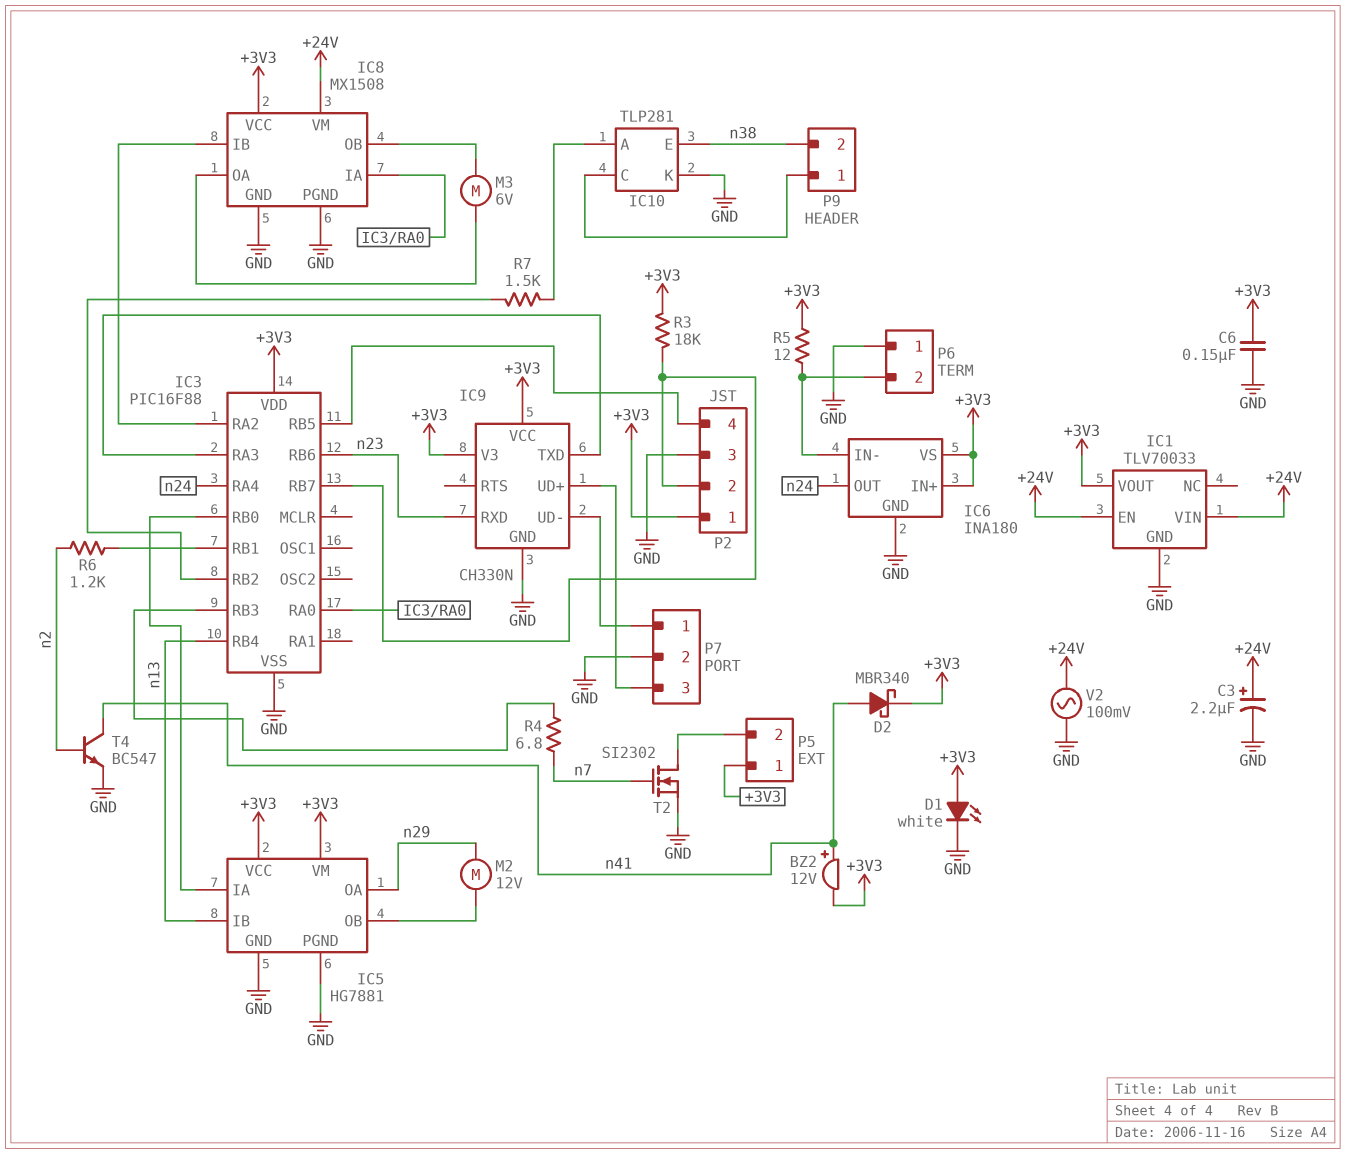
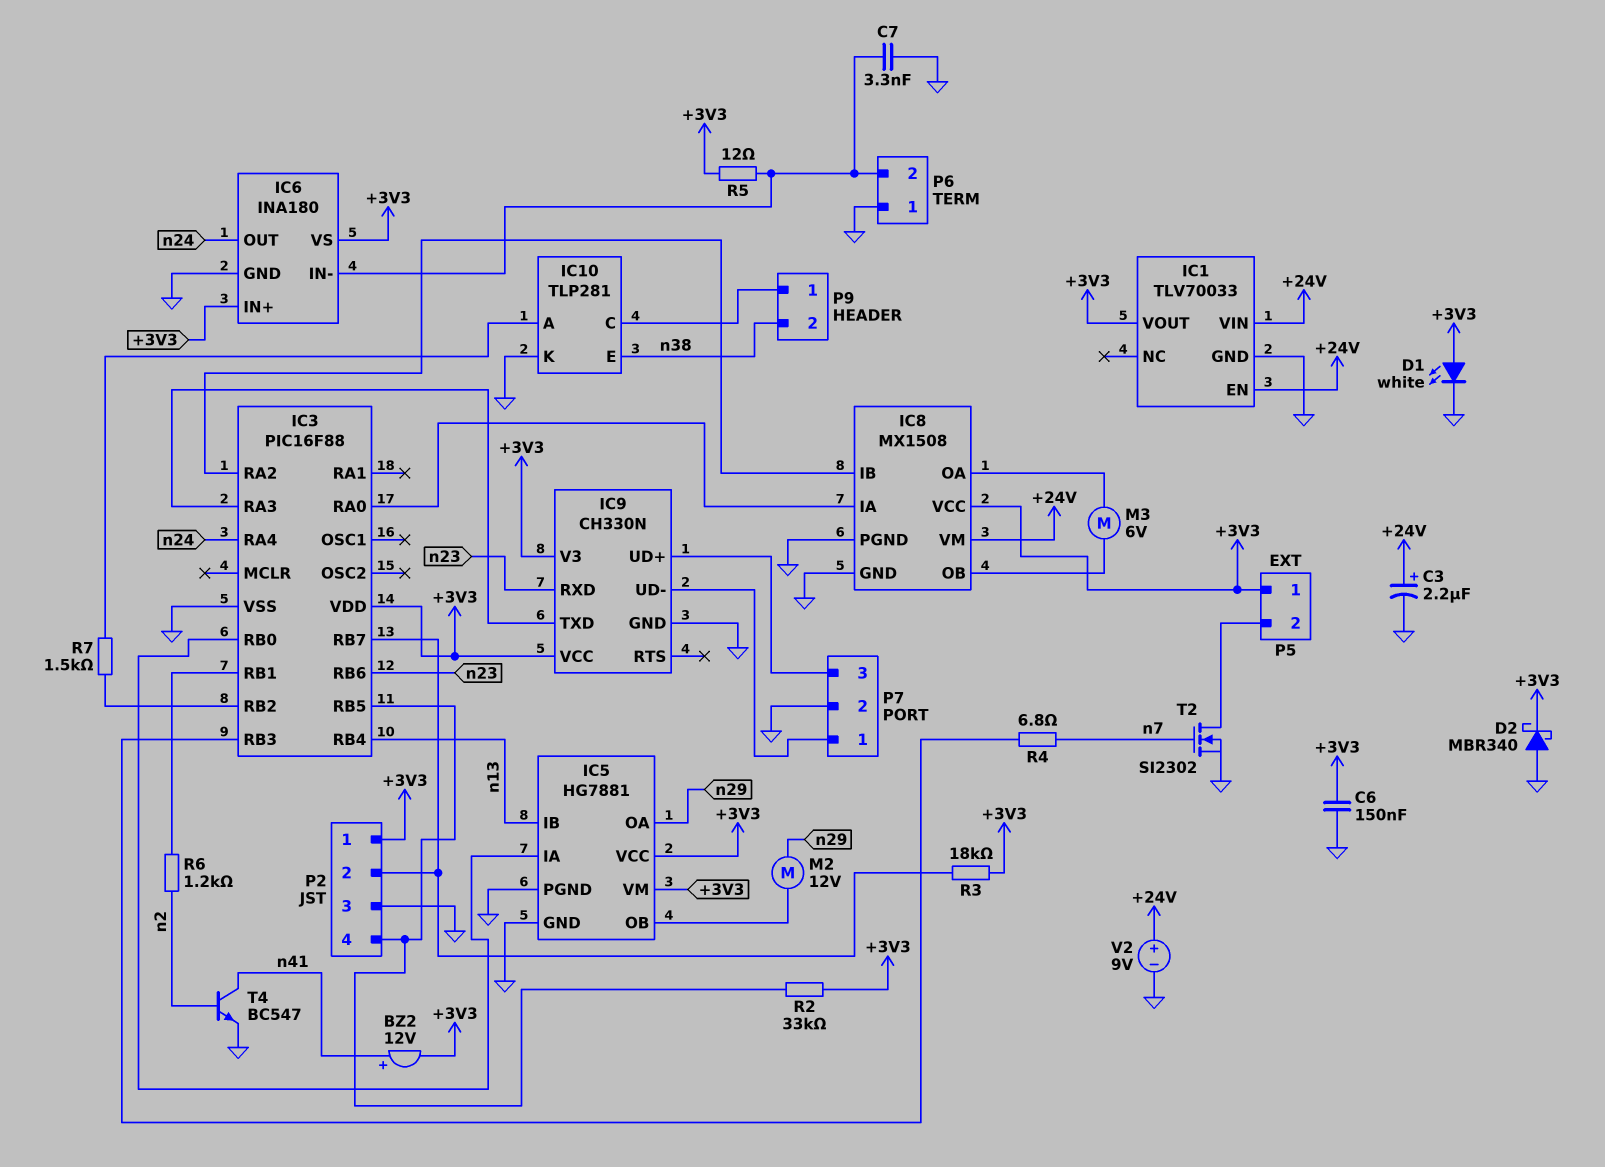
C7: none -> 3.3nF (GND, IC6/IN-)
D2: schottky MBR340 (A n41, K +3V3) -> schottky MBR340 (A GND, K +3V3)
R2: none -> 33k (+3V3, IC3/RB5)
V2: AC 100mV (+24V, GND) -> 9V (plus +24V, minus GND)

